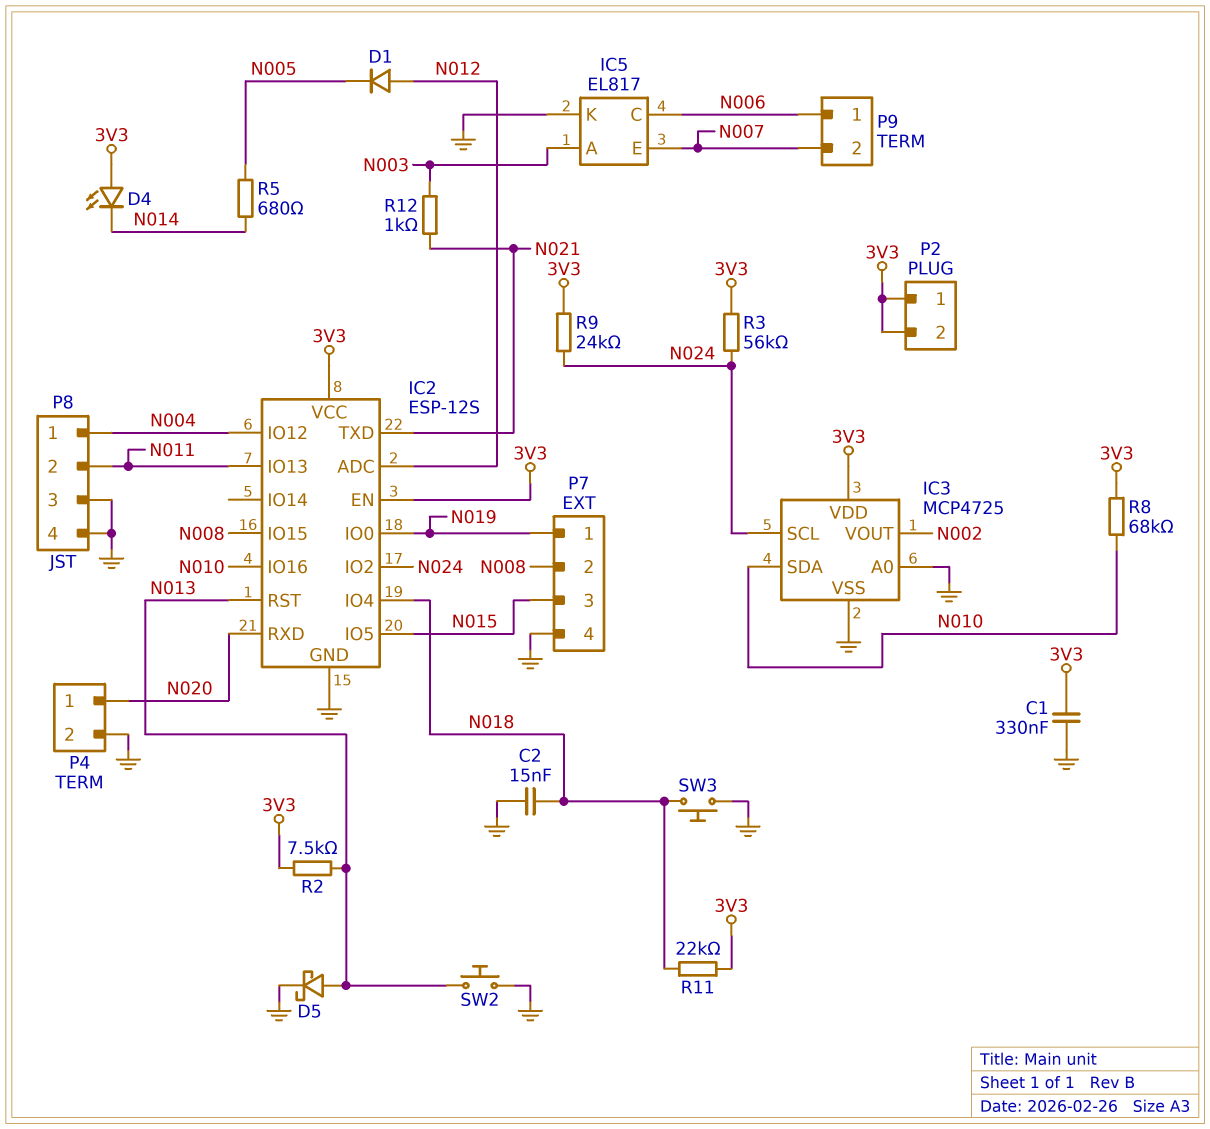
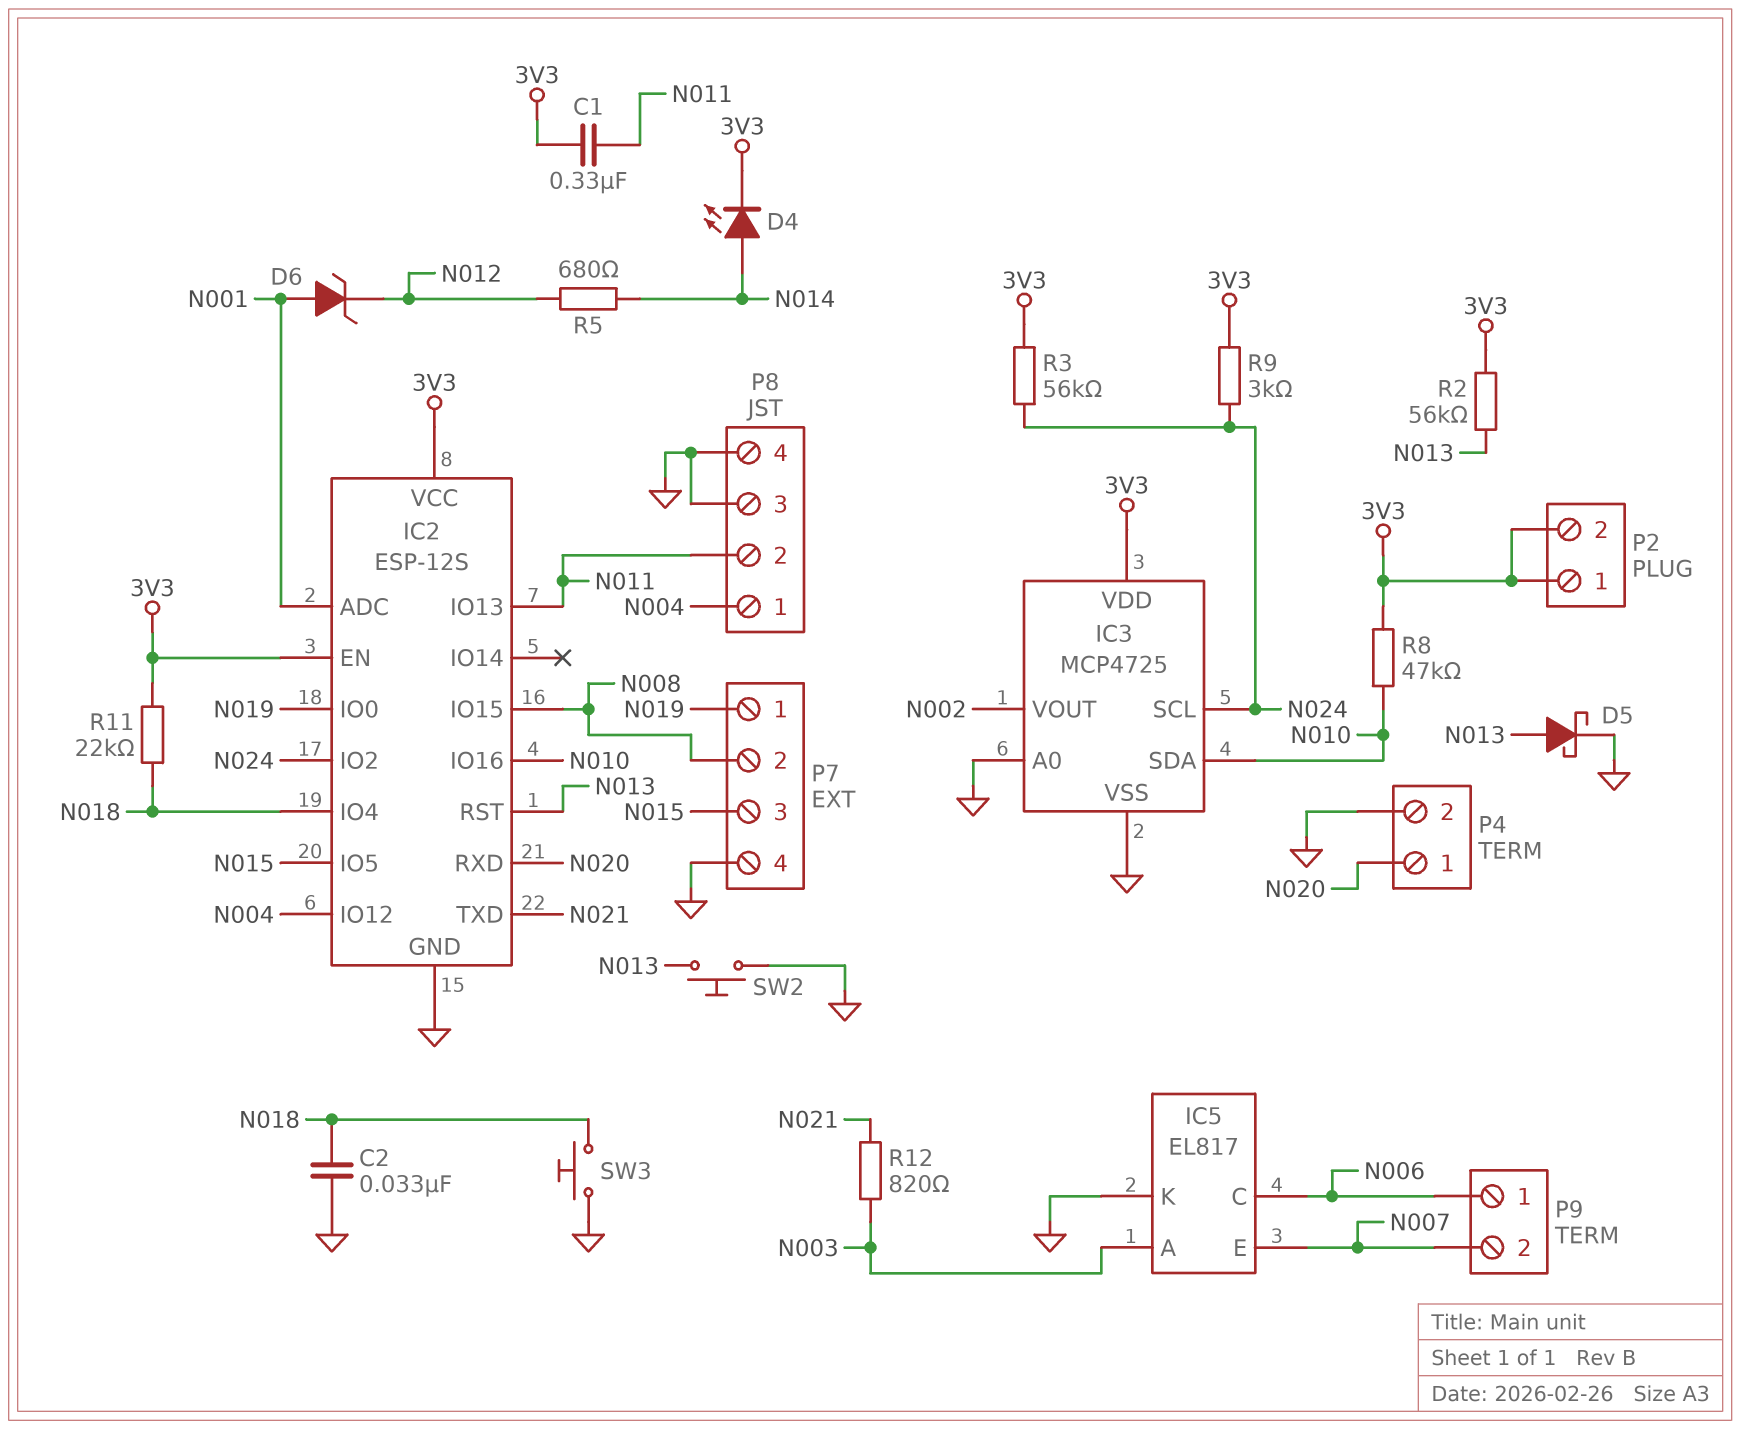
C1: 330nF (3V3, GND) -> 330nF (3V3, N011)
C2: 15nF (GND, N018) -> 33nF (GND, N018)
D1: diode (A N012, K N005) -> none
D4: LED (A 3V3, K N014) -> LED (A N014, K 3V3)
D6: none -> zener (A N001, K N012)
IC2 pin ADC: N012 -> N001
R2: 7.5k (3V3, N013) -> 56k (3V3, N013)
R5: 680 (N005, N014) -> 680 (N012, N014)
R8: 68k (3V3, N010) -> 47k (3V3, N010)
R9: 24k (3V3, N024) -> 3k (3V3, N024)
R12: 1k (N003, N021) -> 820 (N003, N021)

